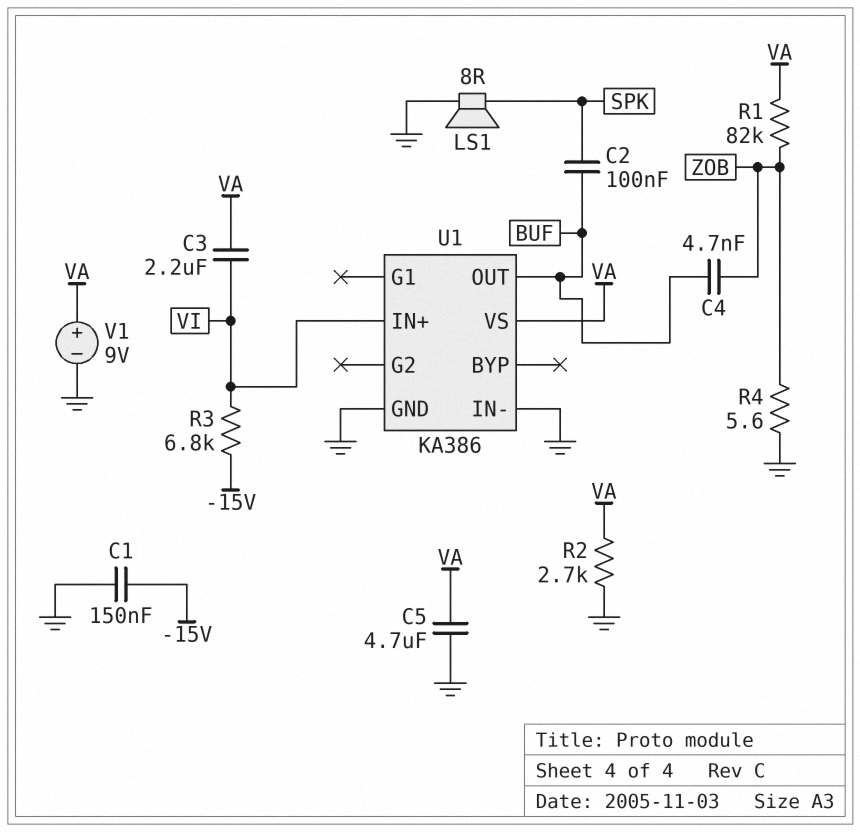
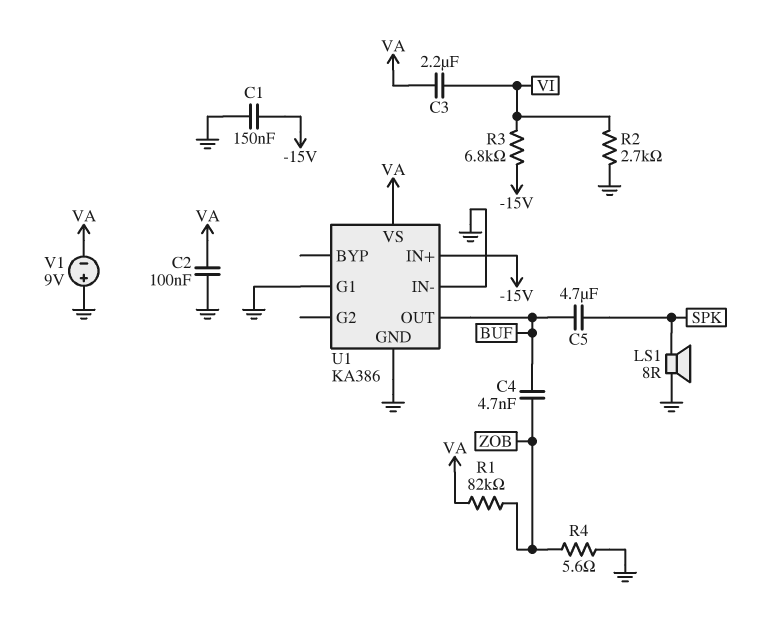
C2: 100nF (BUF, SPK) -> 100nF (GND, VA)
C5: 4.7uF (GND, VA) -> 4.7uF (BUF, SPK)
R2: 2.7k (GND, VA) -> 2.7k (GND, VI)
U1 pin G1: none -> GND
U1 pin IN+: VI -> -15V
V1: 9V (plus VA, minus GND) -> 9V (plus GND, minus VA)

